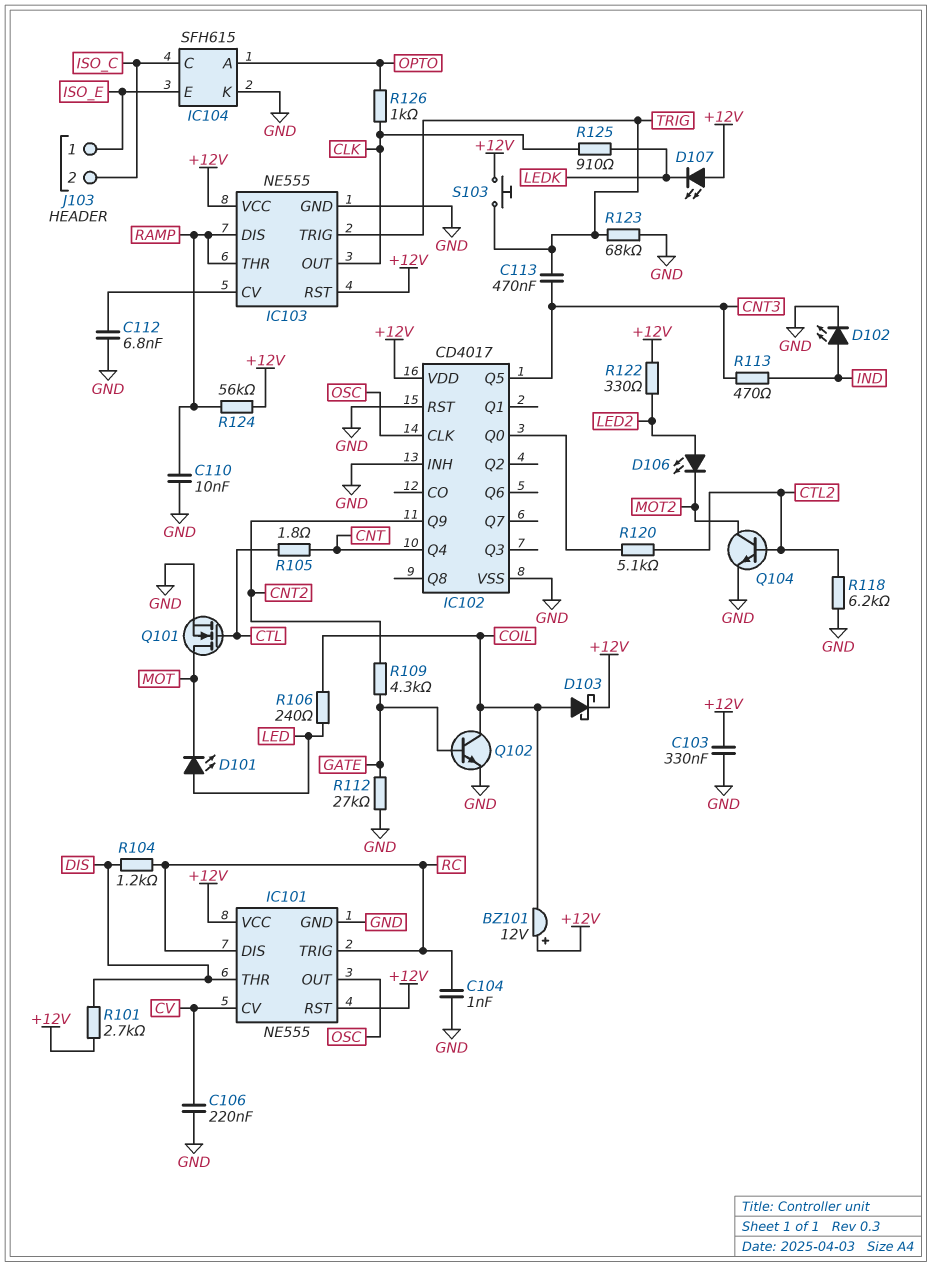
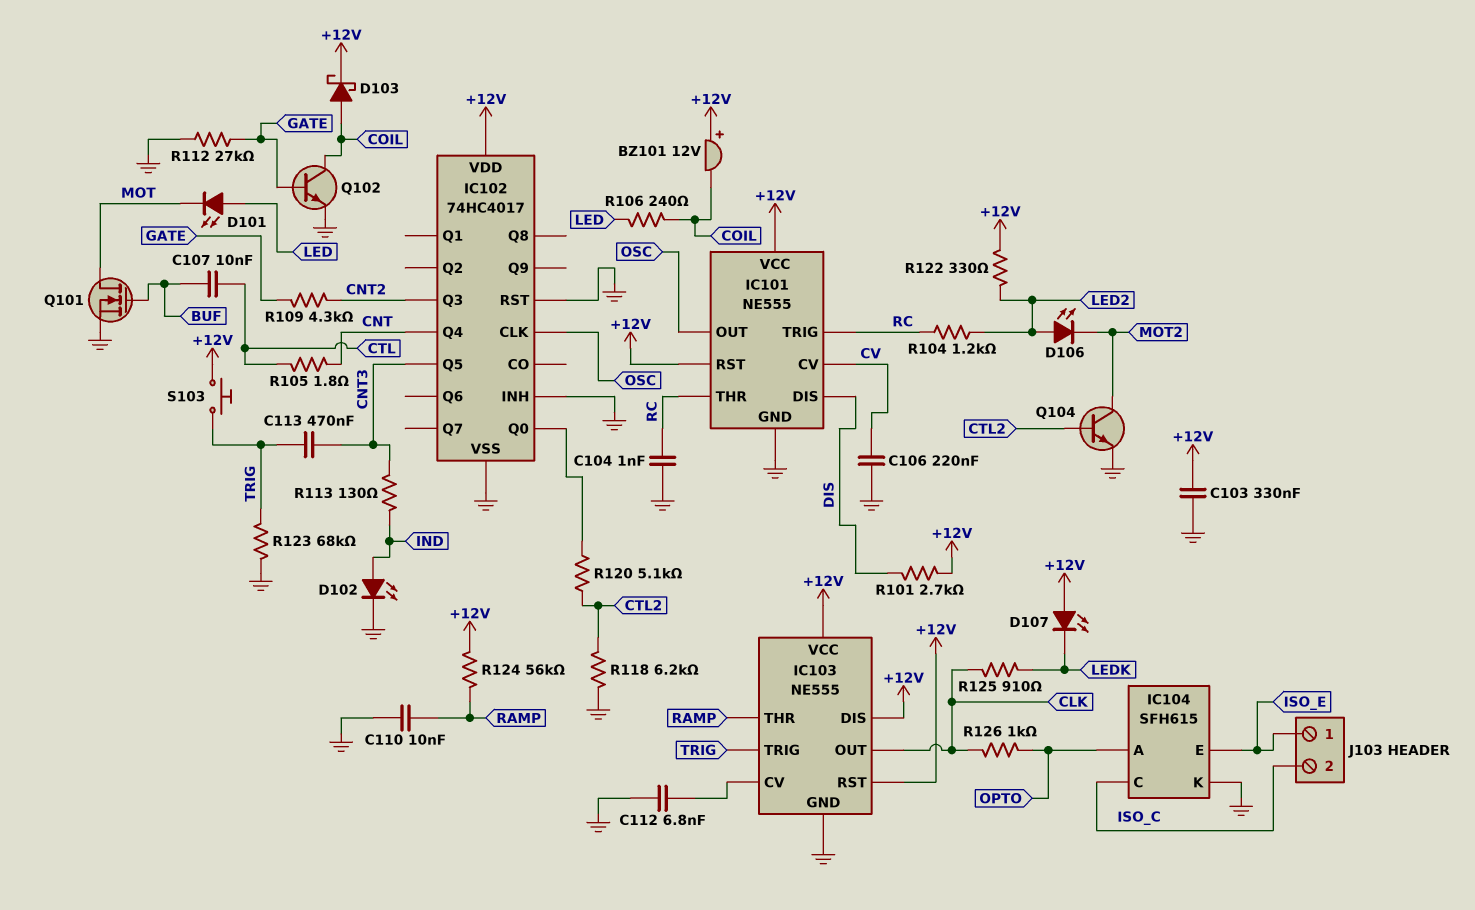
C107: none -> 10nF (BUF, CTL)
IC101 pin DIS: RC -> DIS
IC101 pin THR: DIS -> RC
IC102: CD4017 -> 74HC4017
IC102 pin Q3: none -> CNT2
IC102 pin Q9: CNT2 -> none
IC103 pin DIS: RAMP -> +12V
Q101: NMOS (G CTL, D MOT, S GND) -> NMOS (G BUF, D MOT, S GND)
R104: 1.2k (DIS, RC) -> 1.2k (LED2, RC)
R113: 470 (CNT3, IND) -> 130 (CNT3, IND)

